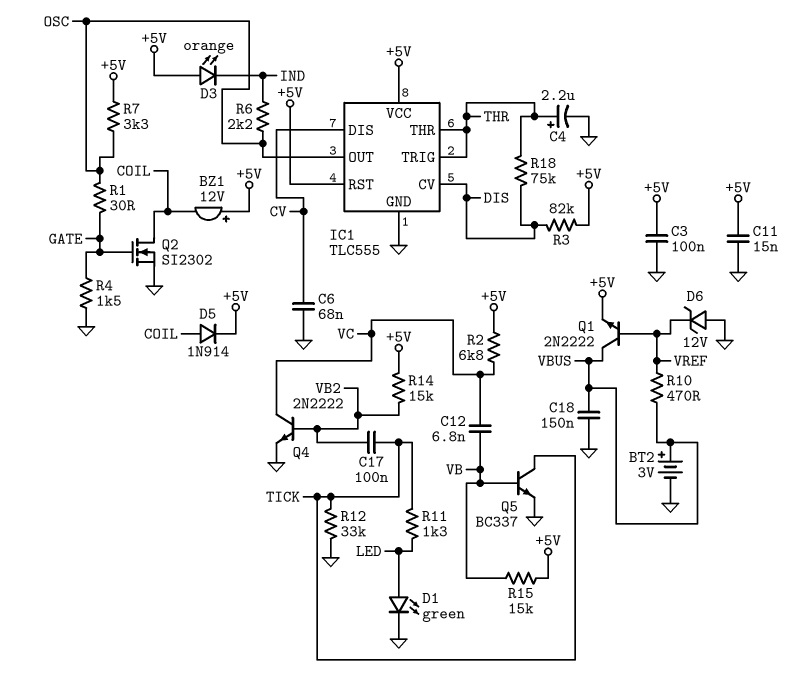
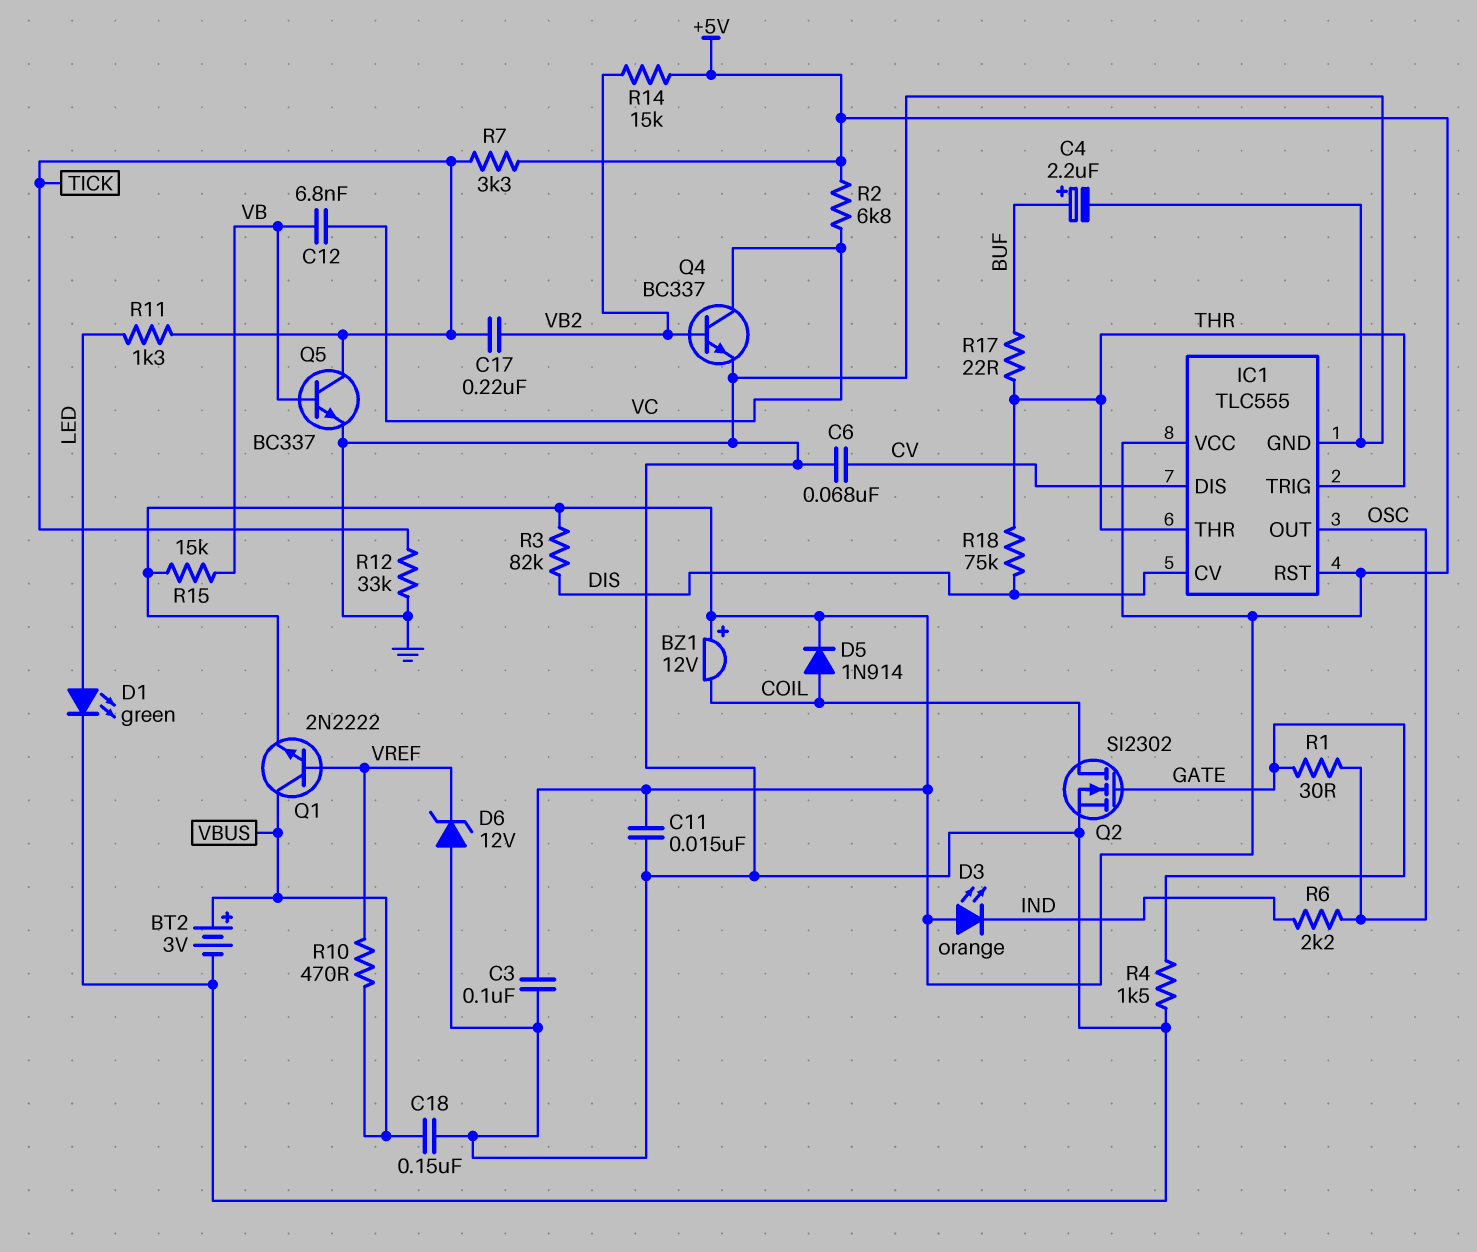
C4: 2.2uF (plus THR, minus GND) -> 2.2uF (plus BUF, minus GND)
C17: 100nF (TICK, VB2) -> 220nF (TICK, VB2)
Q4: NPN 2N2222 (B VB2, C VC, E GND) -> NPN BC337 (B VB2, C VC, E GND)
R7: 3.3k (+5V, OSC) -> 3.3k (+5V, TICK)
R17: none -> 22 (BUF, THR)

